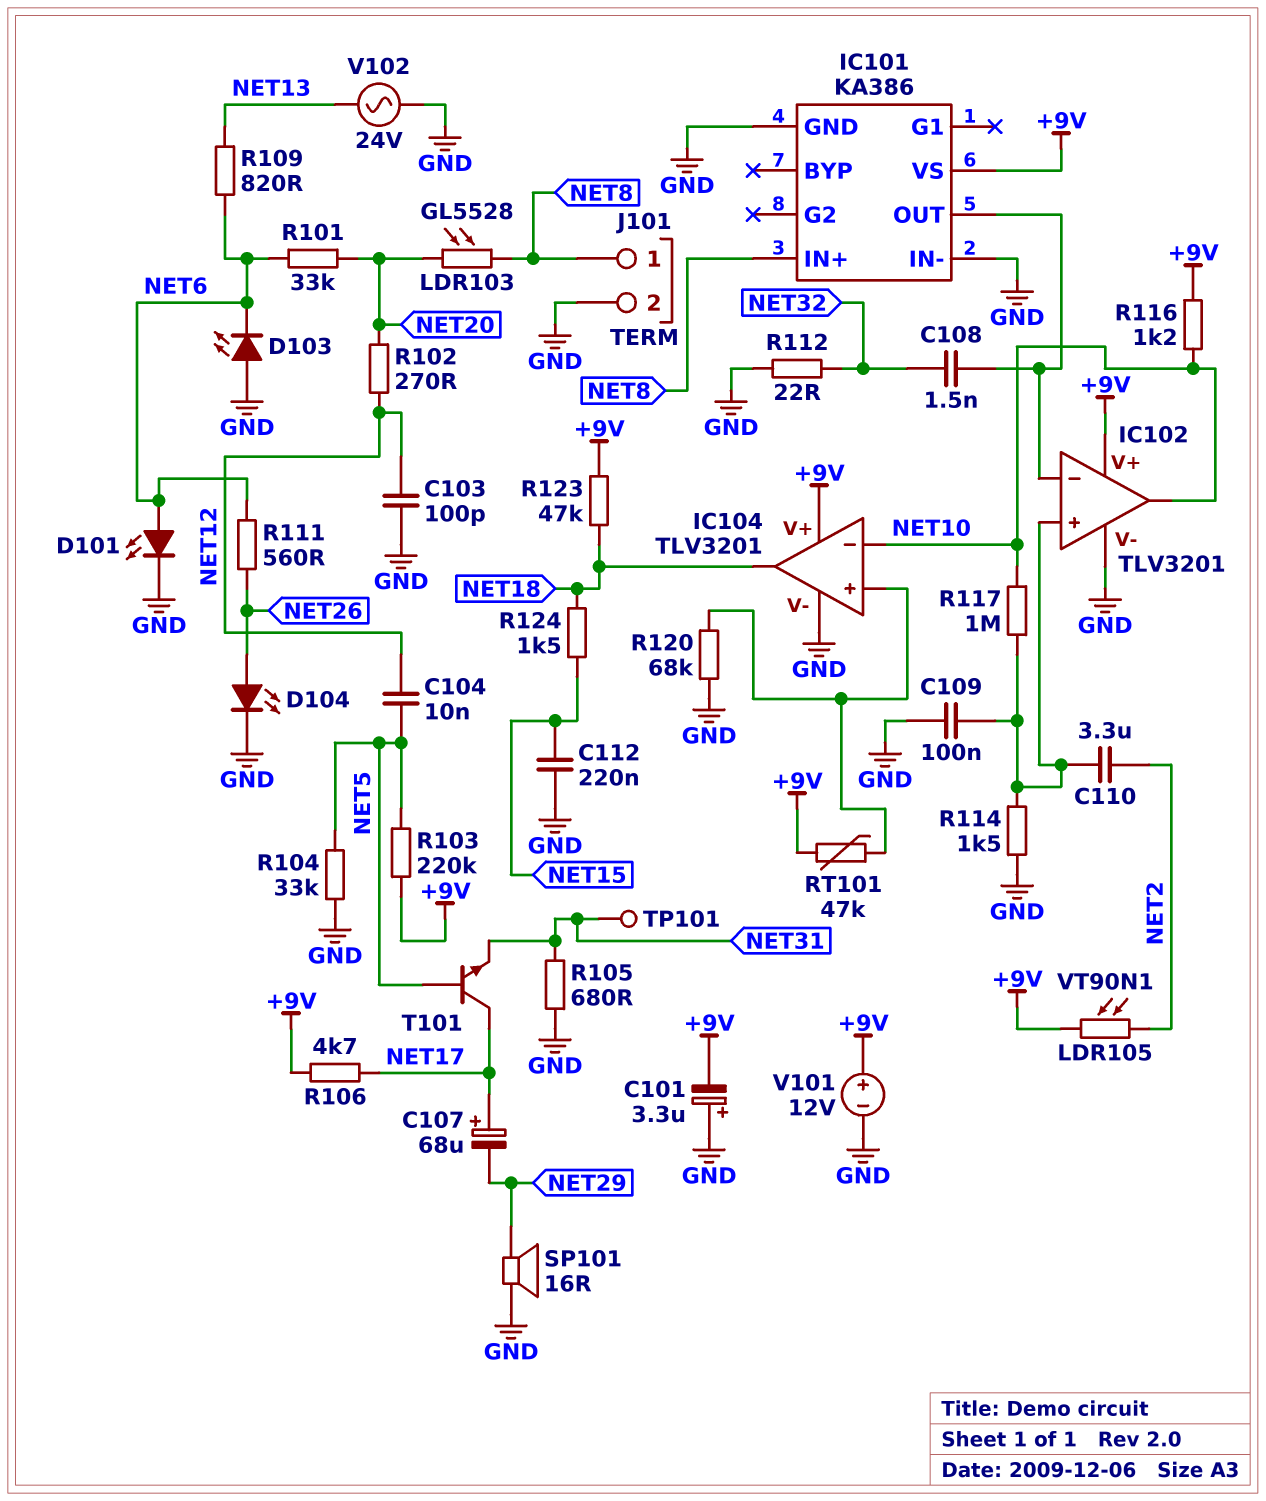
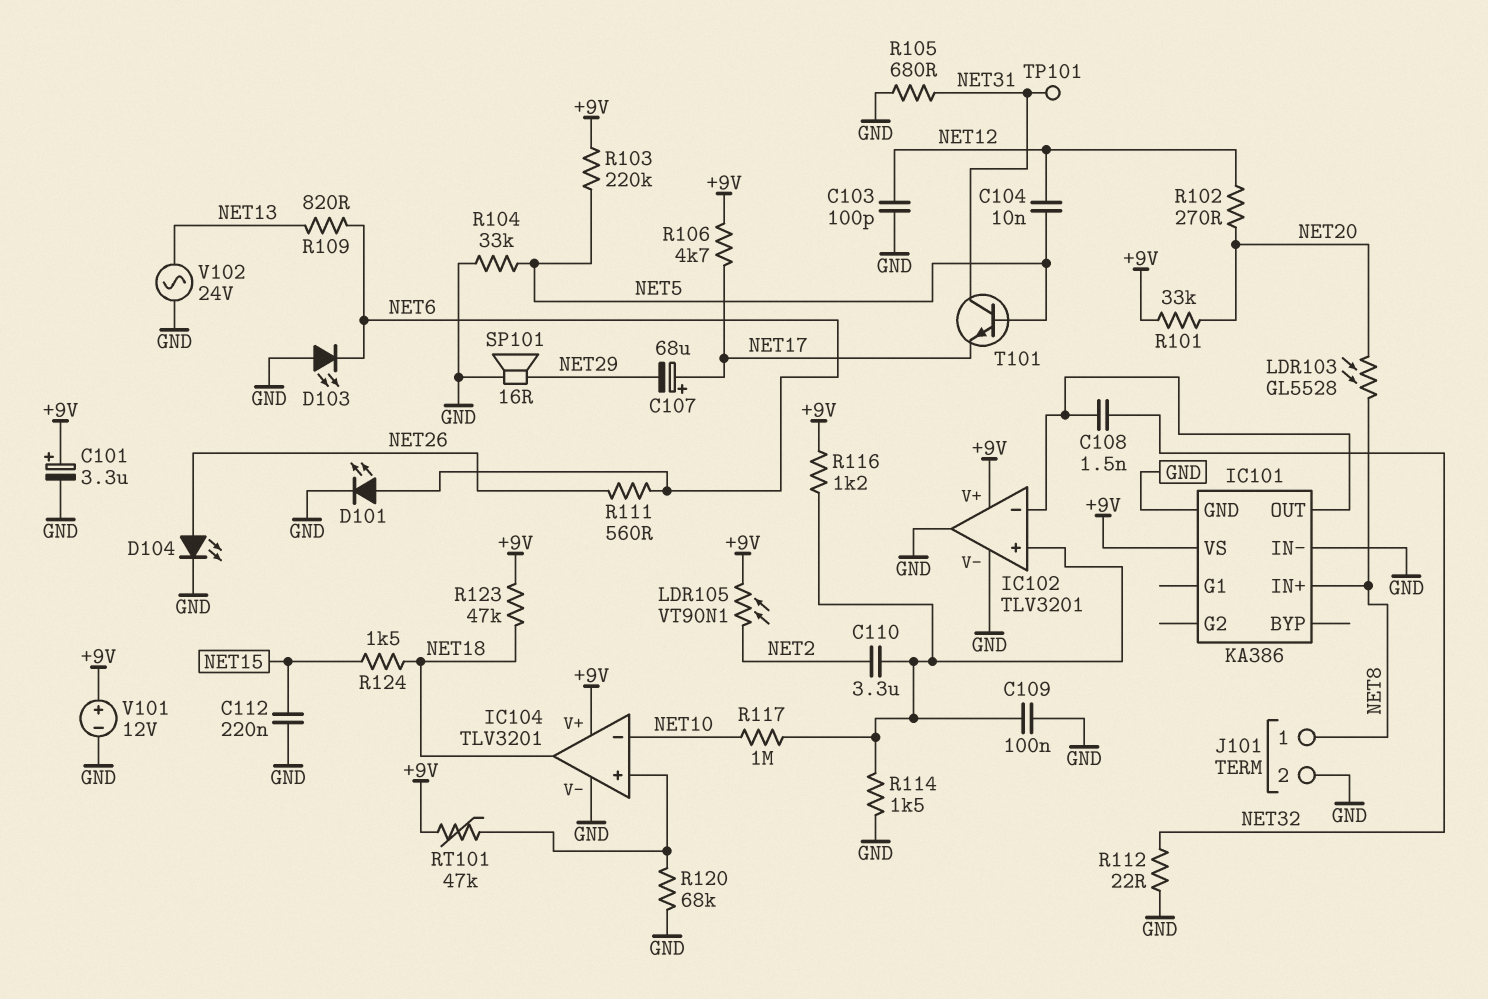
C101: 3.3uF (plus GND, minus +9V) -> 3.3uF (plus +9V, minus GND)
IC102 pin out: NET10 -> GND
R101: 33k (NET6, NET20) -> 33k (+9V, NET20)
R116: 1.2k (+9V, NET10) -> 1.2k (+9V, IC102/in+)
T101: NPN (B NET5, C NET17, E NET31) -> NPN (B NET5, C NET31, E NET17)

